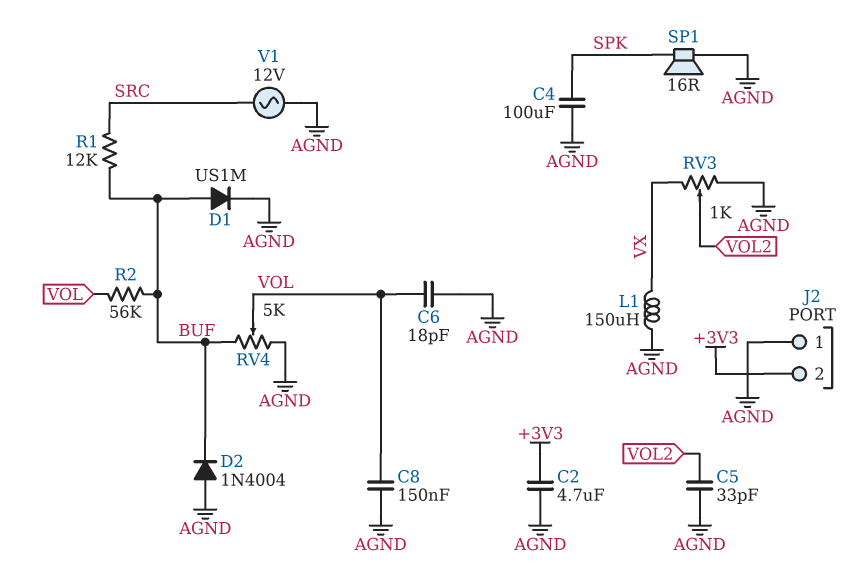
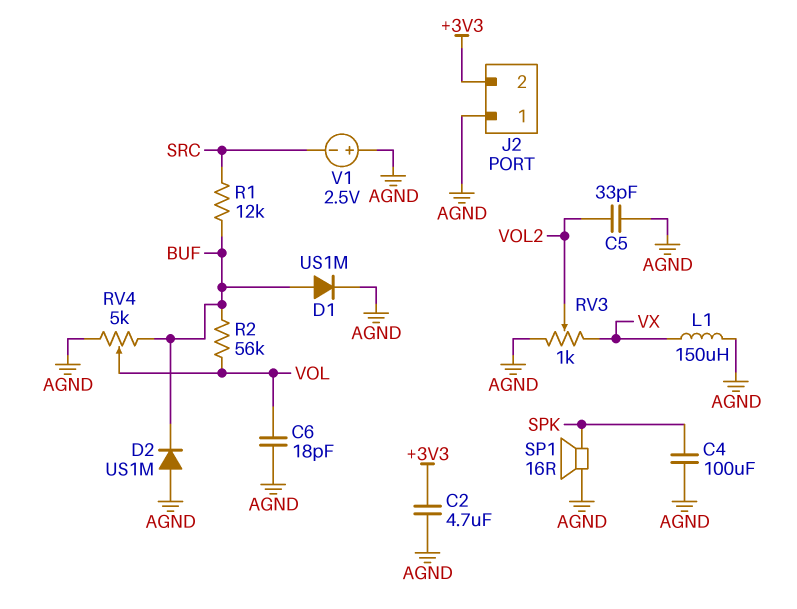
C8: 150nF (AGND, VOL) -> none
D2: diode 1N4004 (A AGND, K BUF) -> diode US1M (A AGND, K BUF)
V1: AC 12V (AGND, SRC) -> 2.5V (plus AGND, minus SRC)

